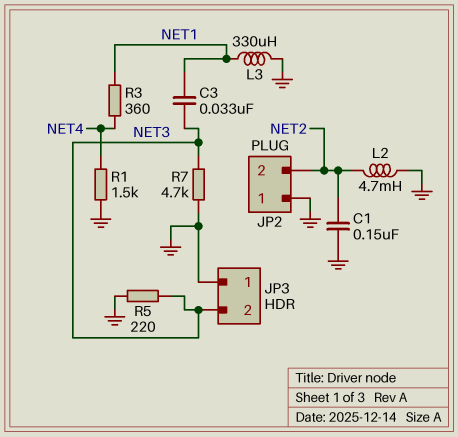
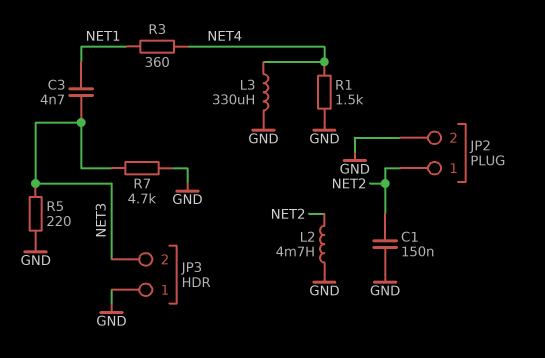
C3: 33nF (NET1, NET3) -> 4.7nF (NET1, NET3)
JP2 pin 1: GND -> NET2
JP2 pin 2: NET2 -> GND
L3: 330uH (GND, NET1) -> 330uH (GND, NET4)

